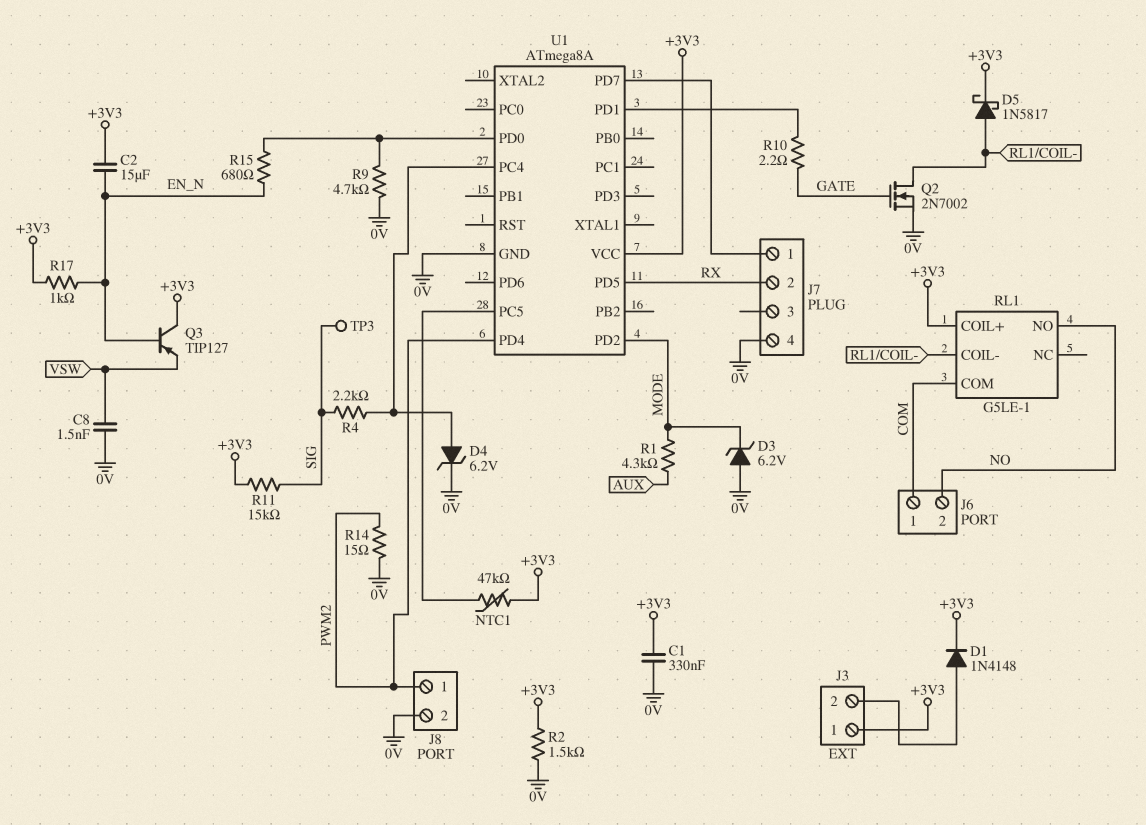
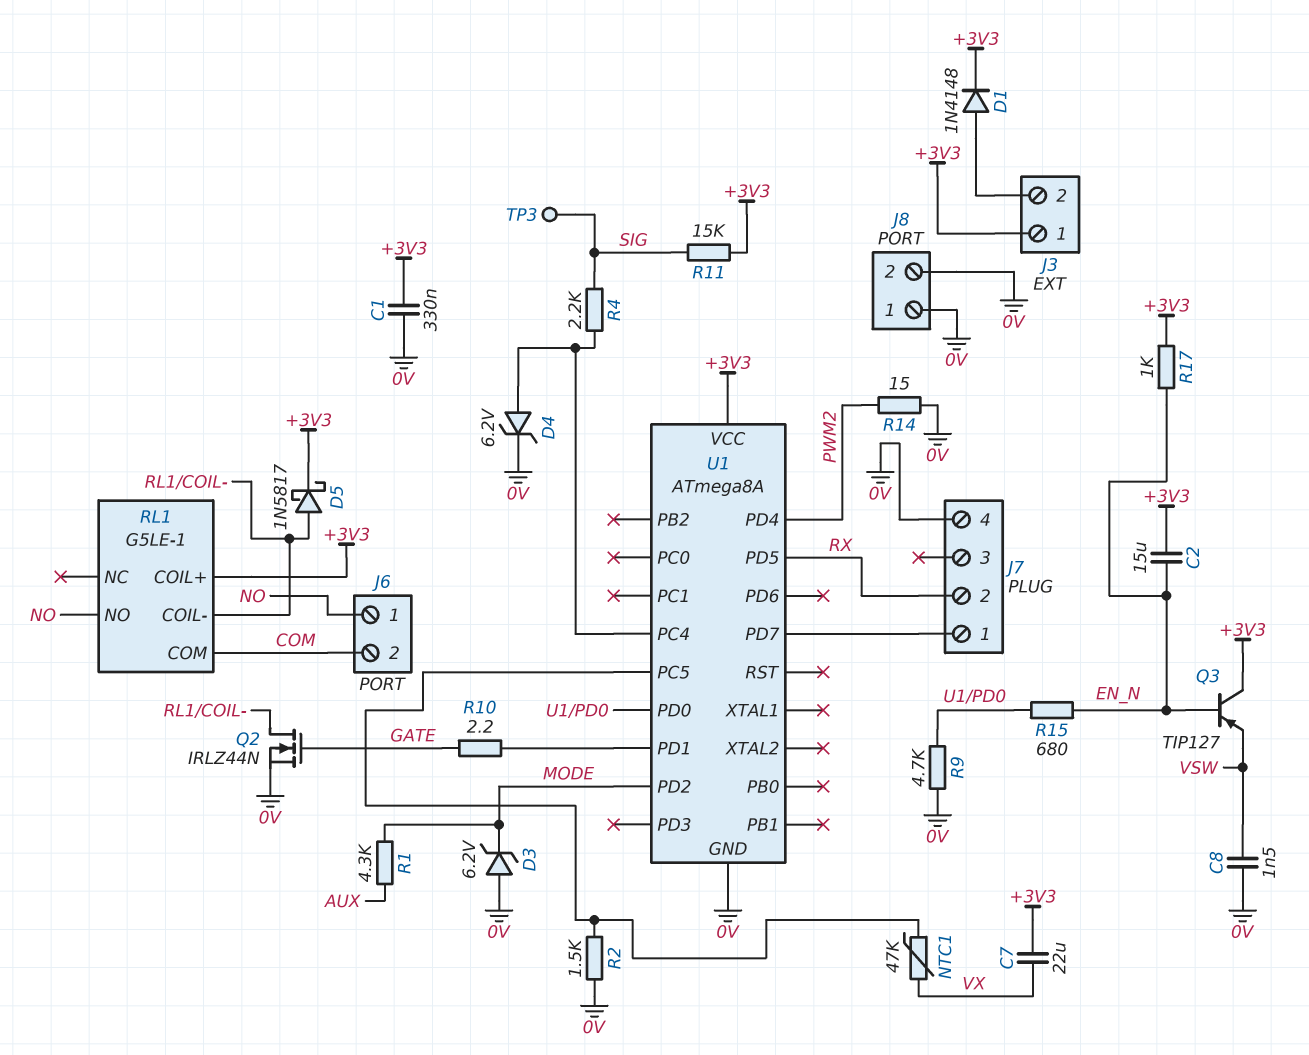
C7: none -> 22uF (+3V3, VX)
J6 pin 1: COM -> NO
J6 pin 2: NO -> COM
J8 pin 1: PWM2 -> 0V
NTC1: 47k (+3V3, U1/PC5) -> 47k (U1/PC5, VX)
Q2: NMOS 2N7002 (G GATE, D RL1/COIL-, S 0V) -> NMOS IRLZ44N (G GATE, D RL1/COIL-, S 0V)
R2: 1.5k (+3V3, 0V) -> 1.5k (0V, U1/PC5)

